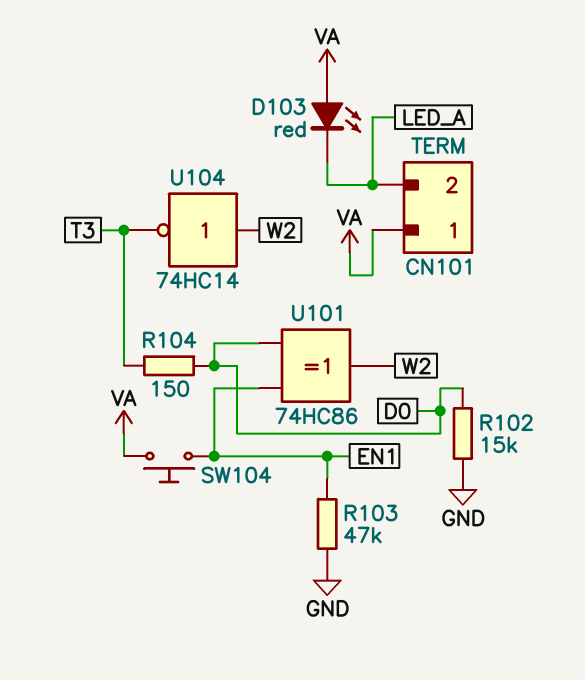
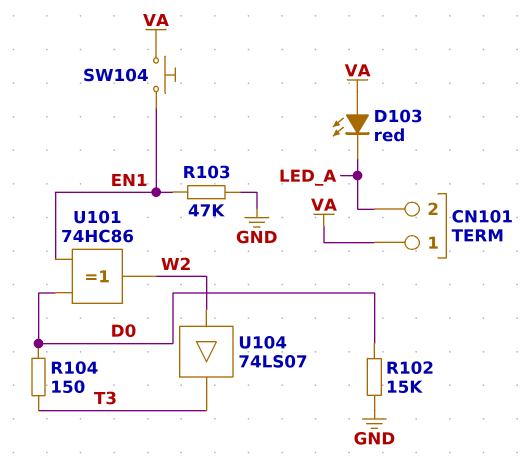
U104: NOT 74HC14 (in W2, out T3) -> buffer 74LS07 (in W2, out T3)

